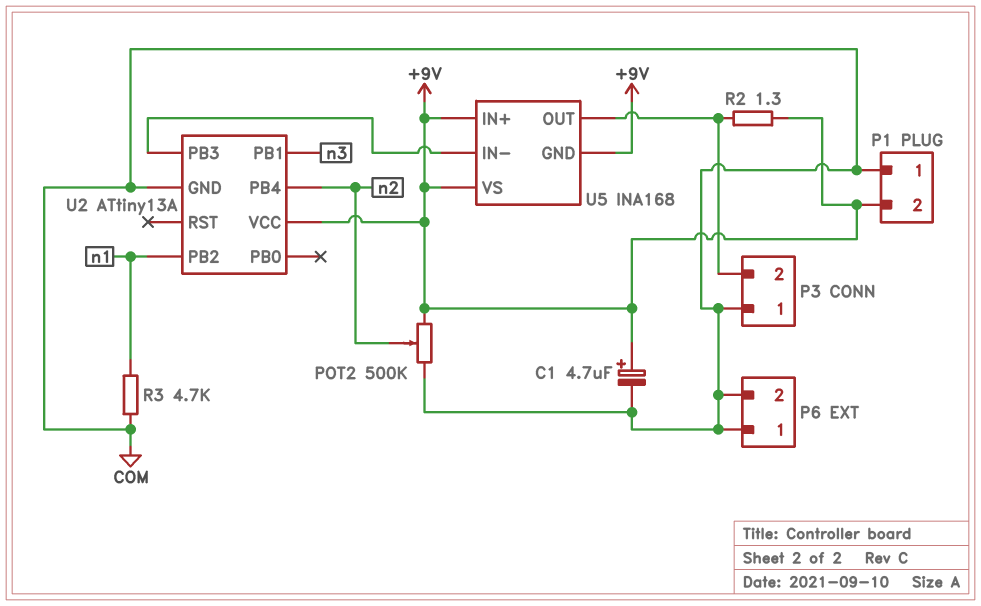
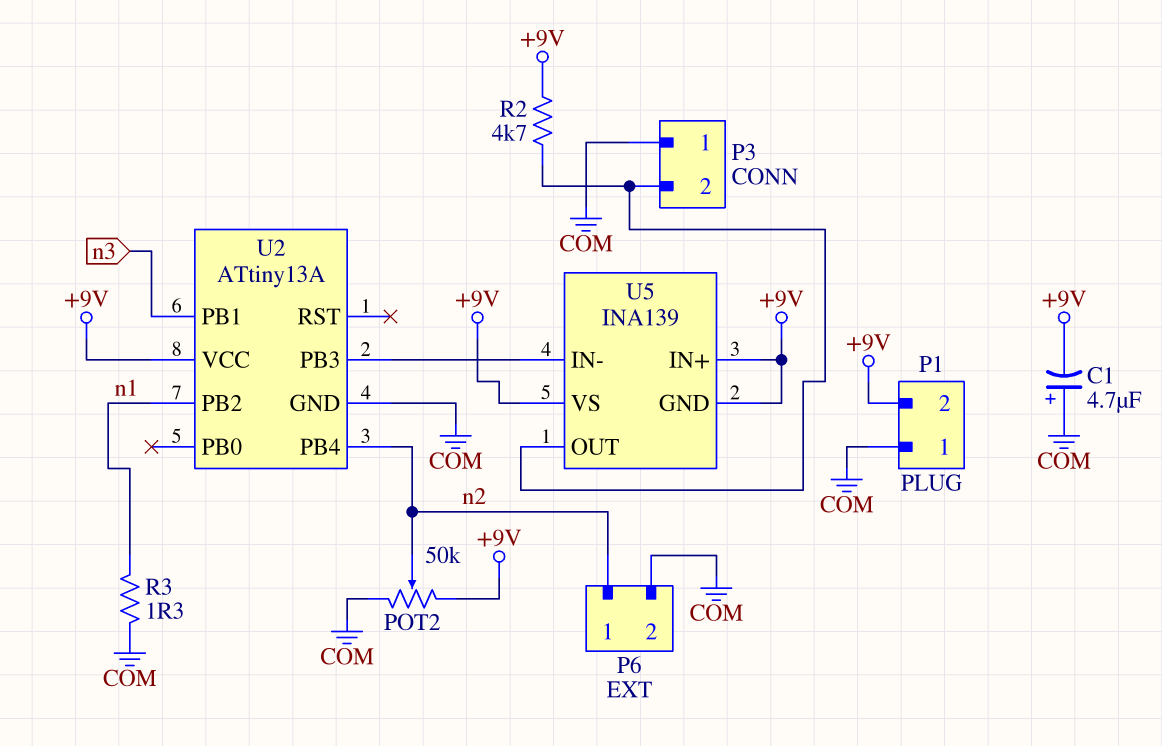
C1: 4.7uF (plus +9V, minus COM) -> 4.7uF (plus COM, minus +9V)
P6 pin 1: COM -> n2
POT2: 500k (+9V, COM, wiper n2) -> 50k (+9V, COM, wiper n2)
R2: 1.3 (+9V, P3/2) -> 4.7k (+9V, P3/2)
R3: 4.7k (COM, n1) -> 1.3 (COM, n1)
U5: INA168 -> INA139

